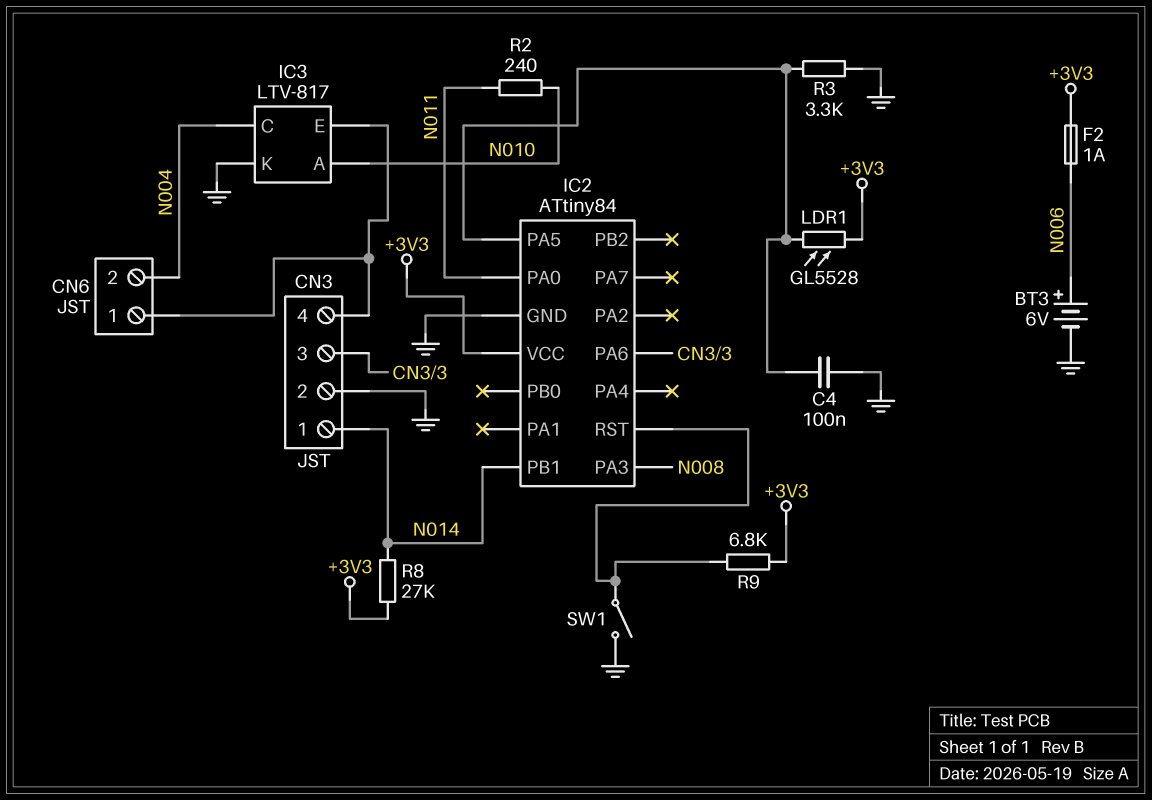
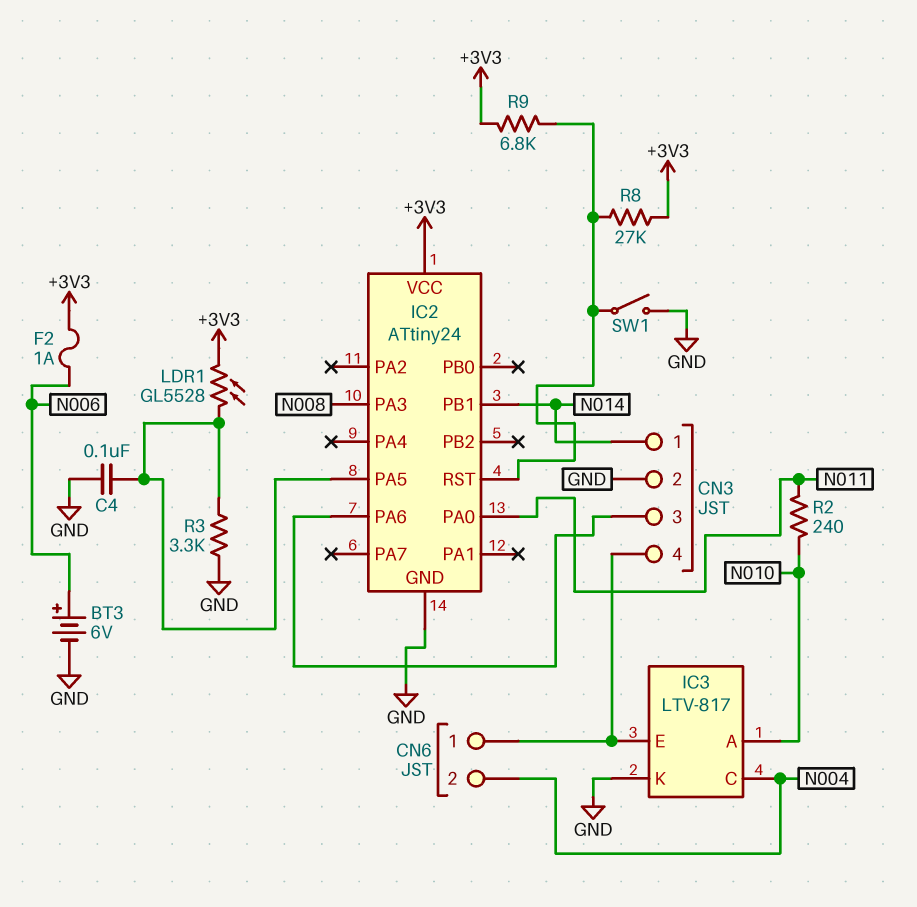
IC2: ATtiny84 -> ATtiny24
R8: 27k (+3V3, N014) -> 27k (+3V3, IC2/RST)

